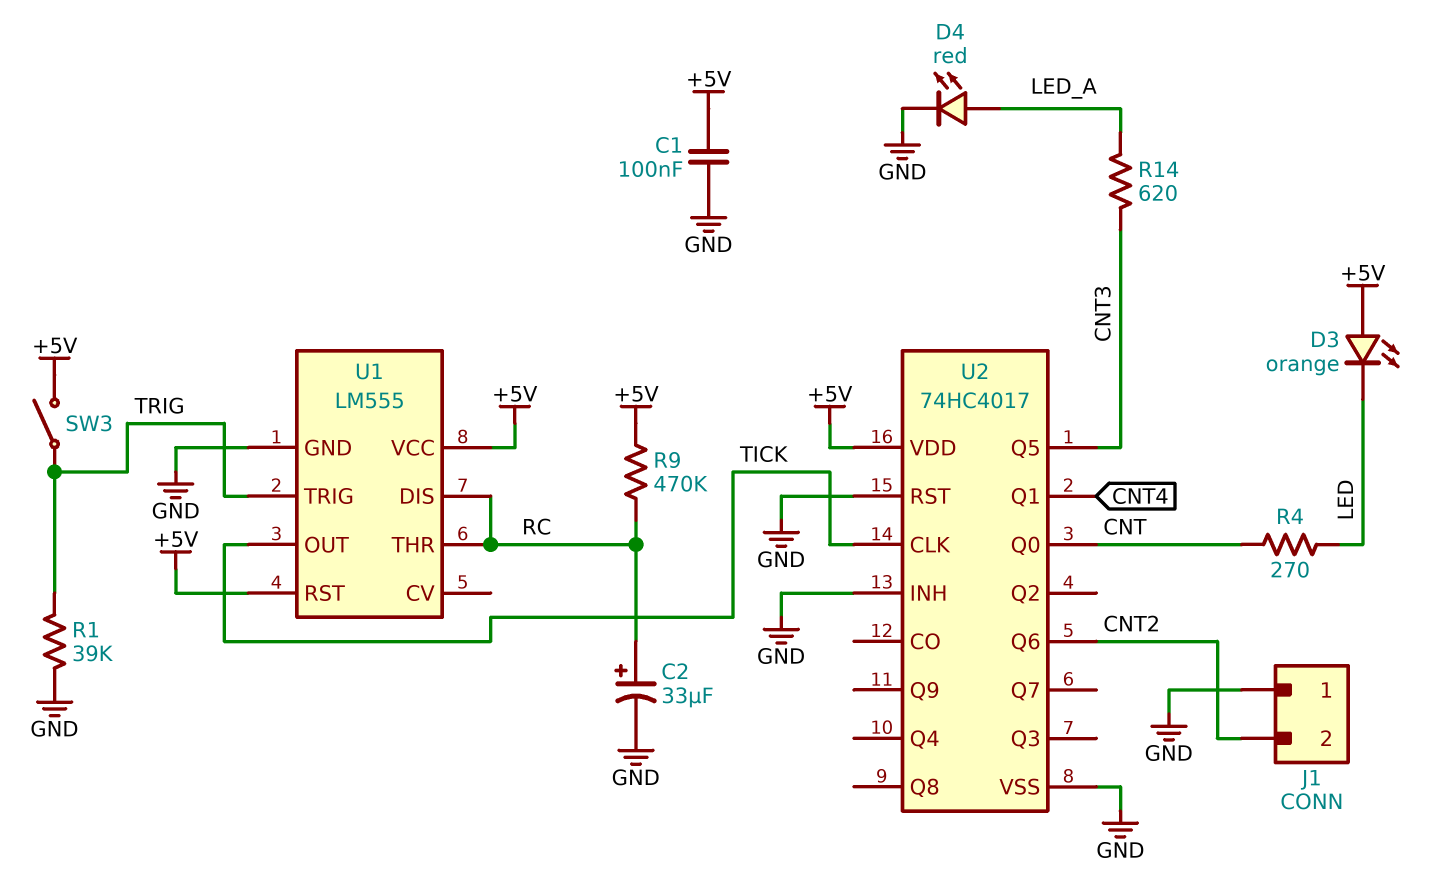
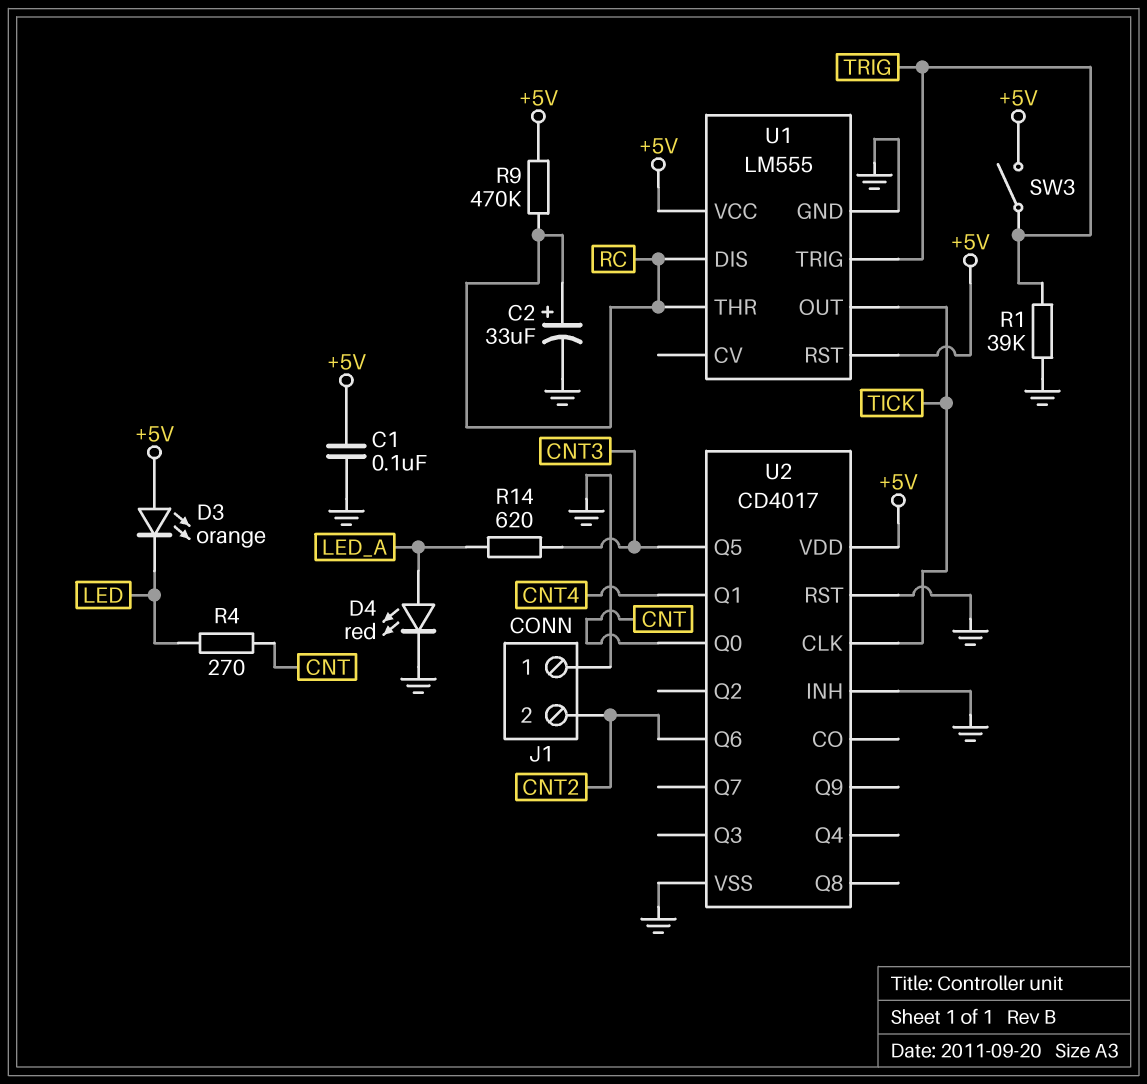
U2: 74HC4017 -> CD4017

